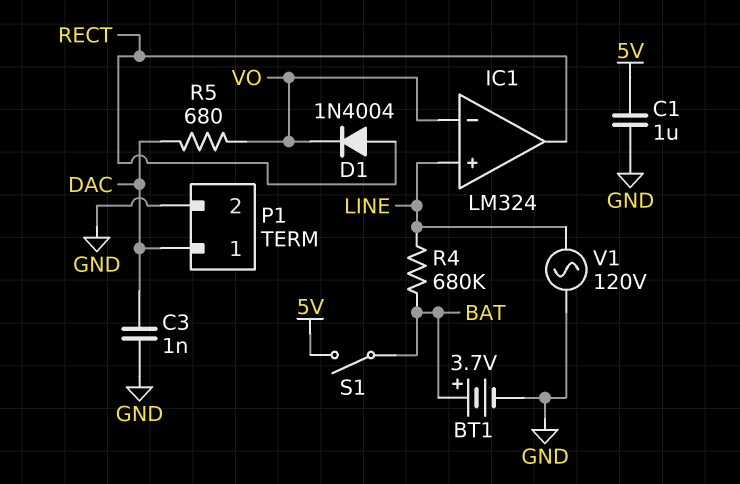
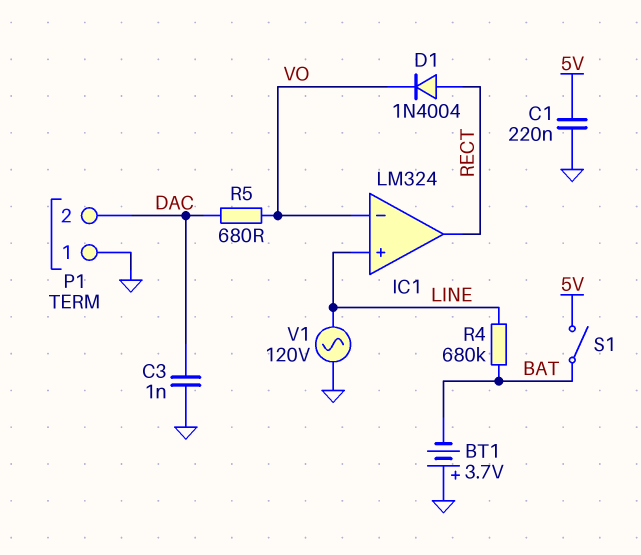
BT1: 3.7V (plus BAT, minus GND) -> 3.7V (plus GND, minus BAT)
C1: 1uF (5V, GND) -> 220nF (5V, GND)
P1 pin 1: DAC -> GND
P1 pin 2: GND -> DAC

